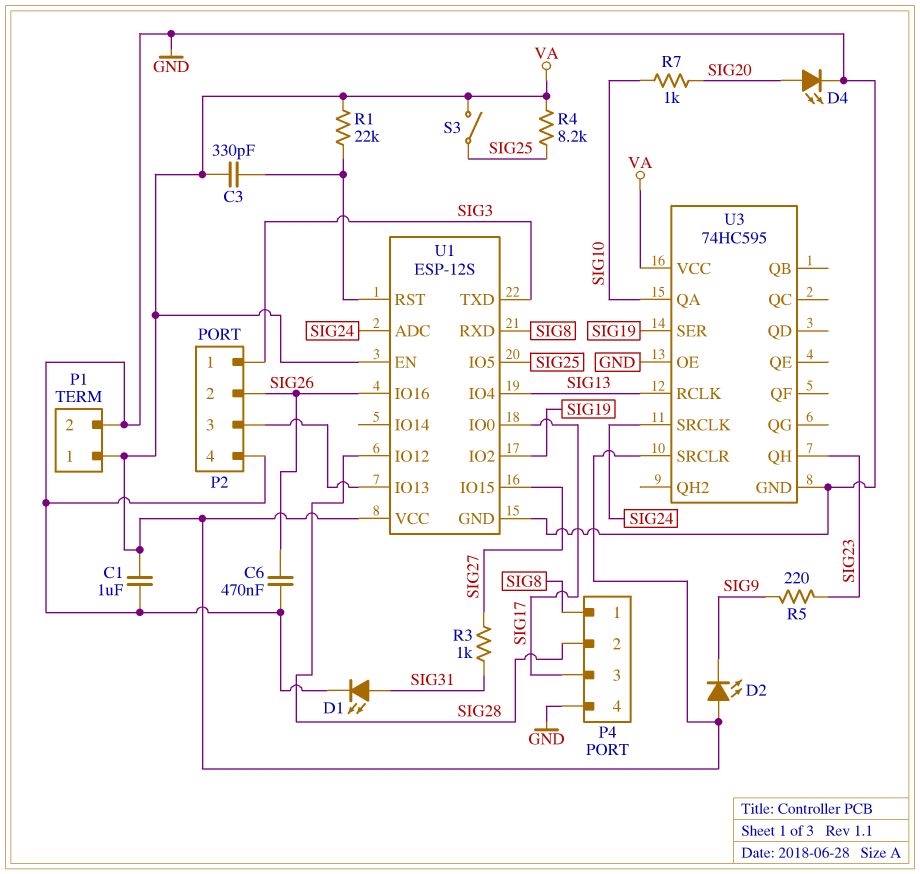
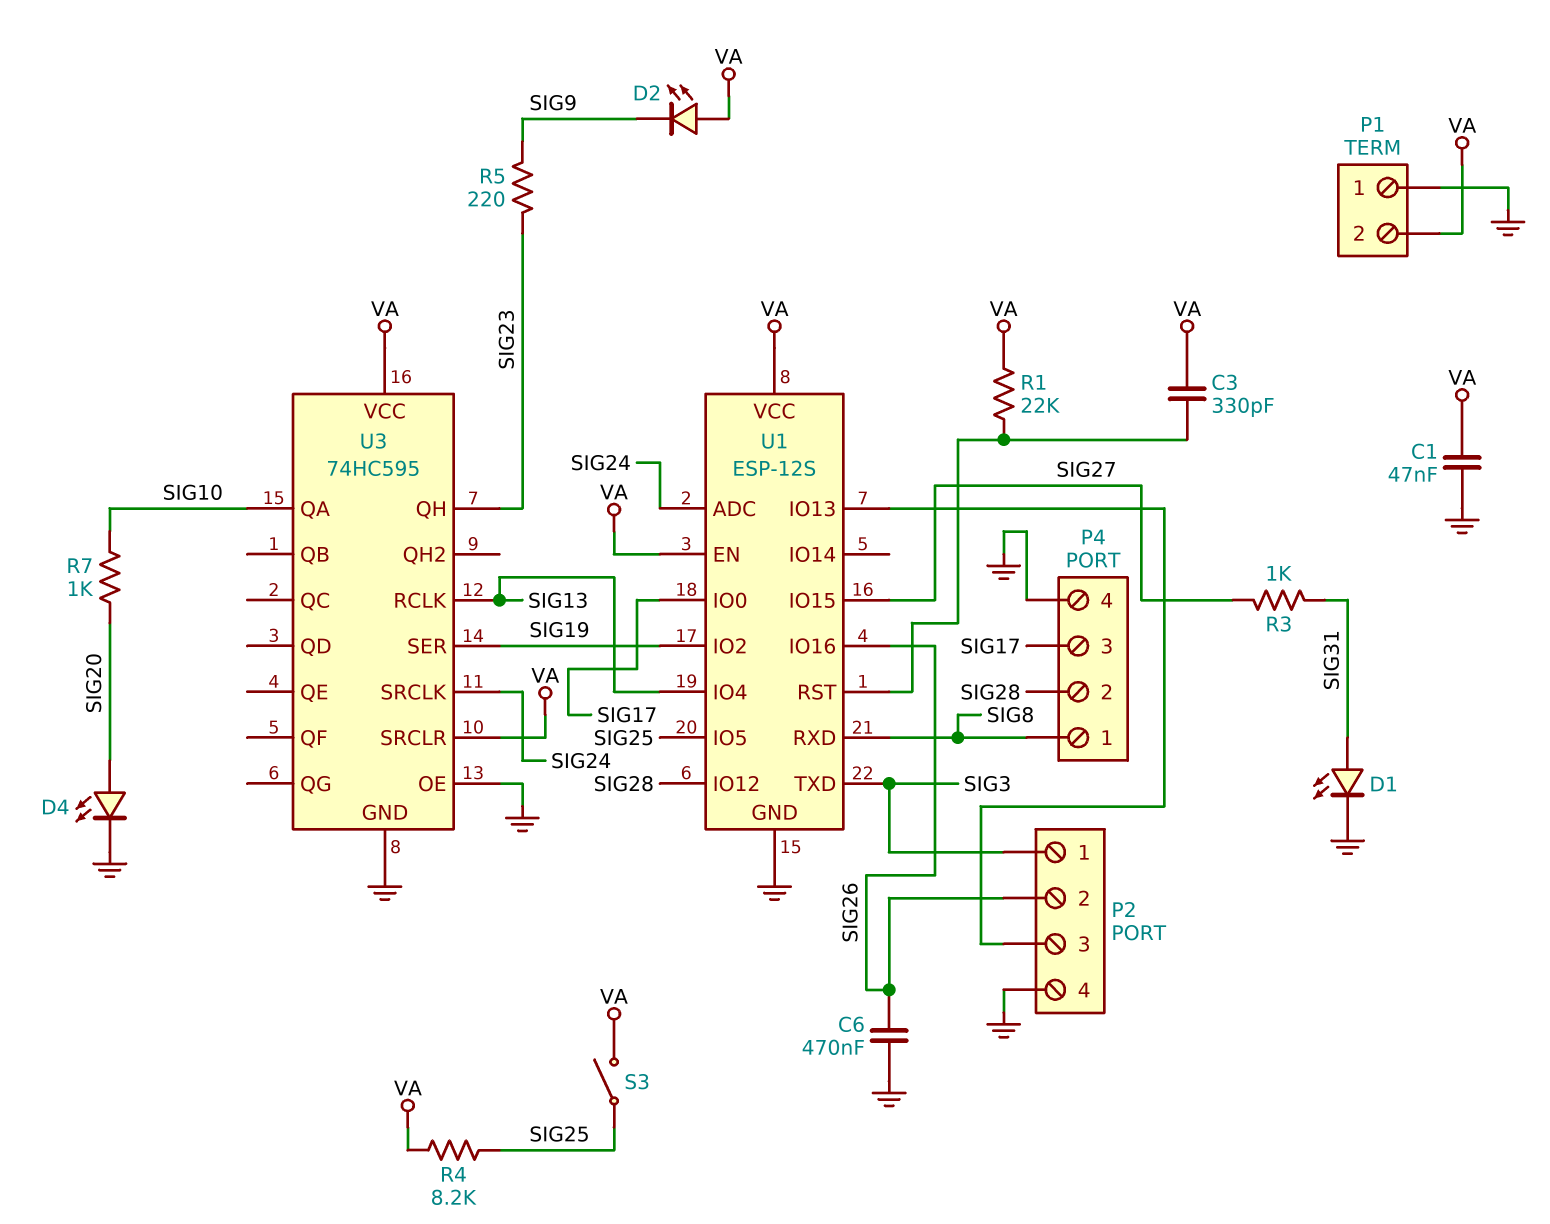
C1: 1uF (GND, VA) -> 47nF (GND, VA)
P1 pin 1: VA -> GND
P1 pin 2: GND -> VA

